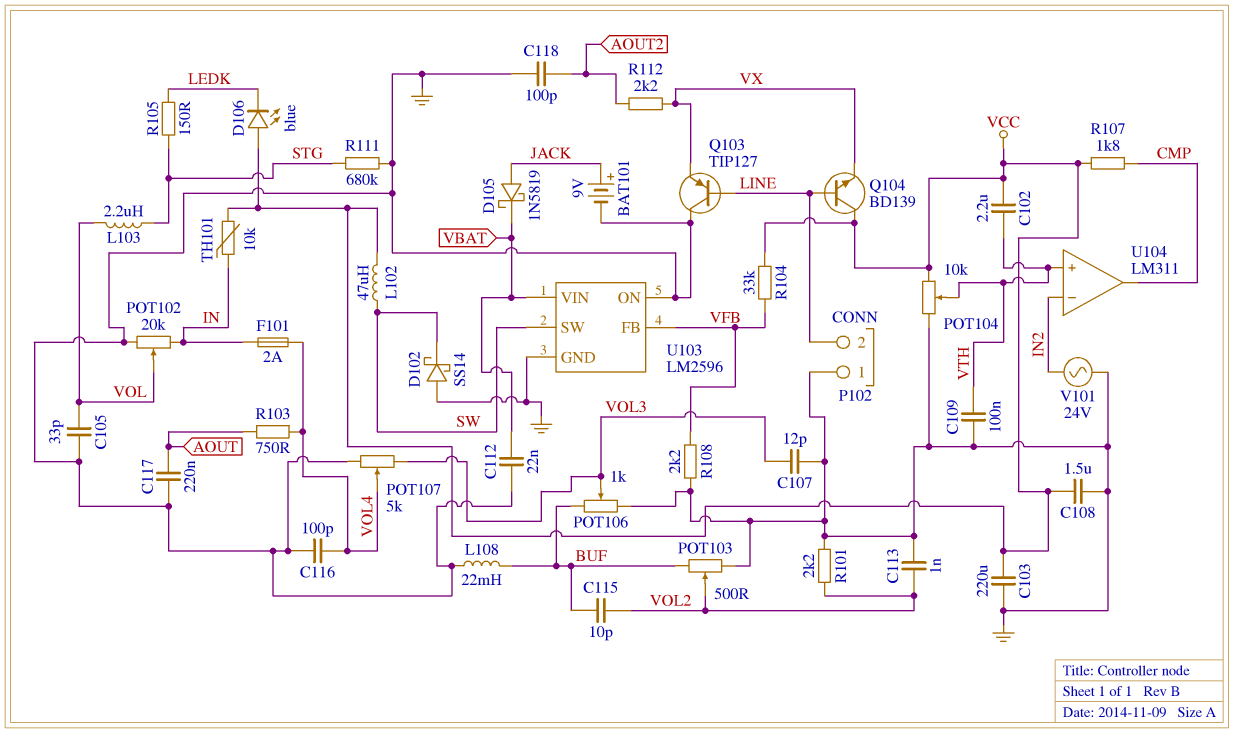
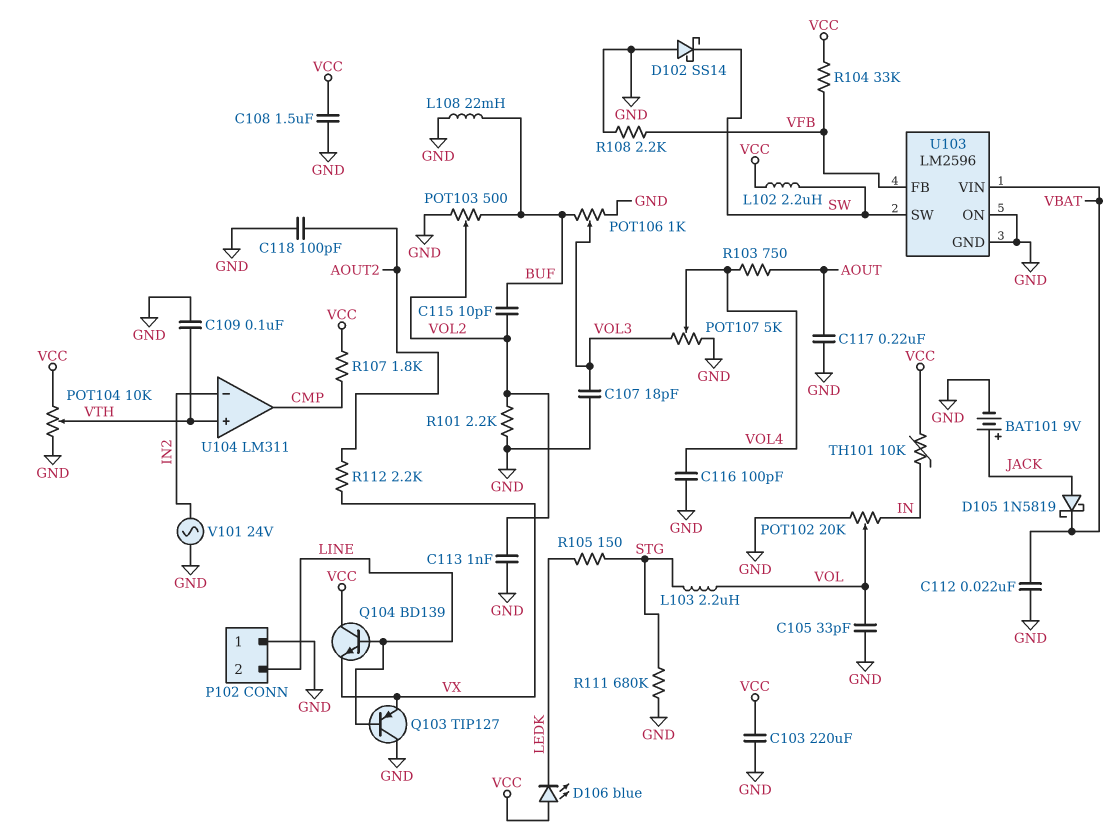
C102: 2.2uF (VCC, VTH) -> none
C107: 12pF (GND, VOL3) -> 18pF (GND, VOL3)
F101: 2A (IN, VOL4) -> none
L102: 47uH (SW, VCC) -> 2.2uH (SW, VCC)

